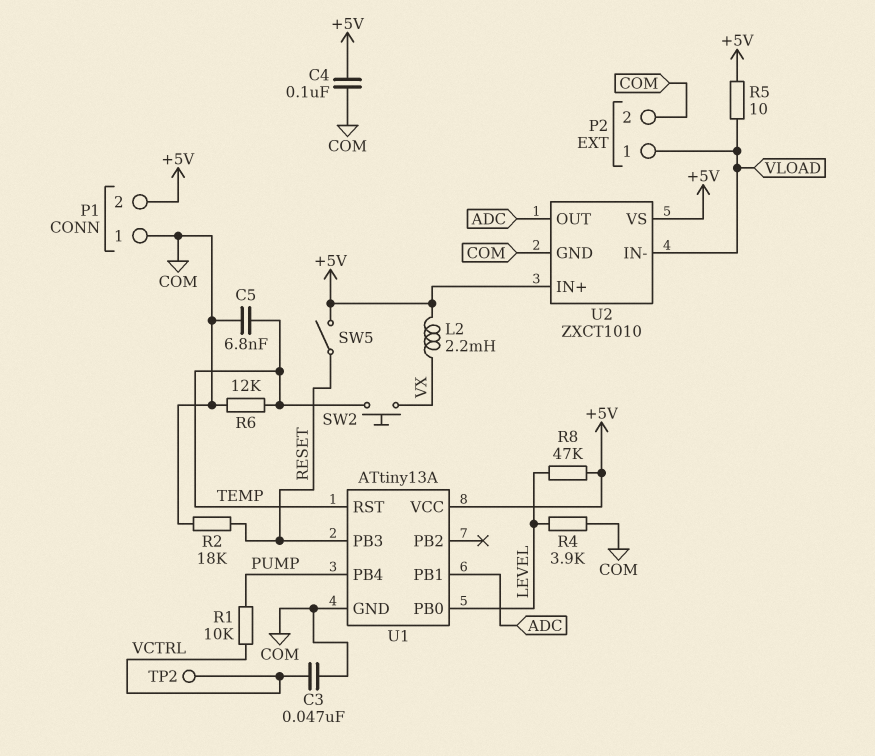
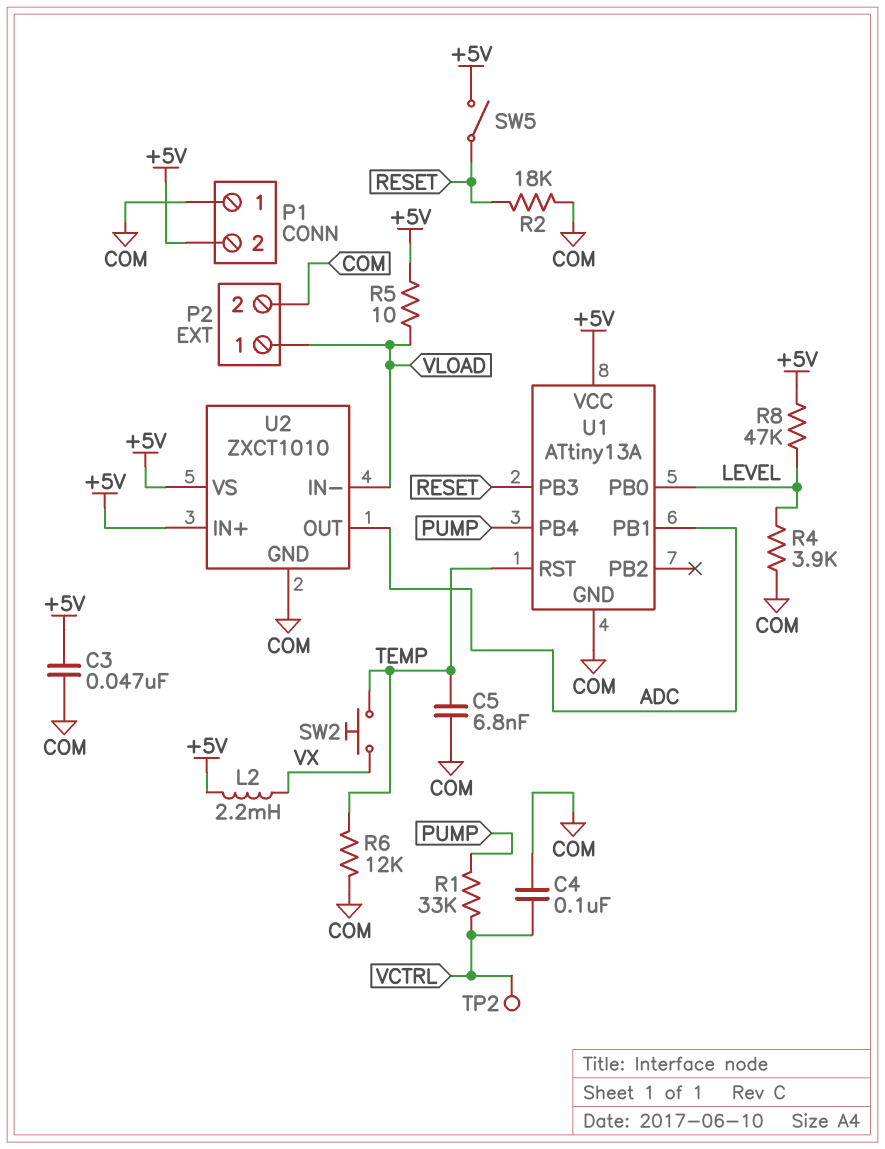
C3: 47nF (COM, VCTRL) -> 47nF (+5V, COM)
C4: 100nF (+5V, COM) -> 100nF (COM, VCTRL)
R1: 10k (PUMP, VCTRL) -> 33k (PUMP, VCTRL)

